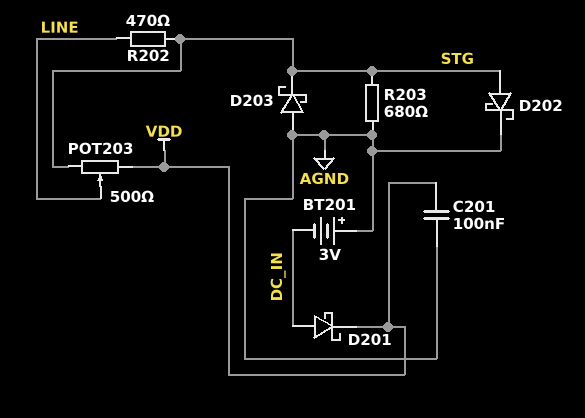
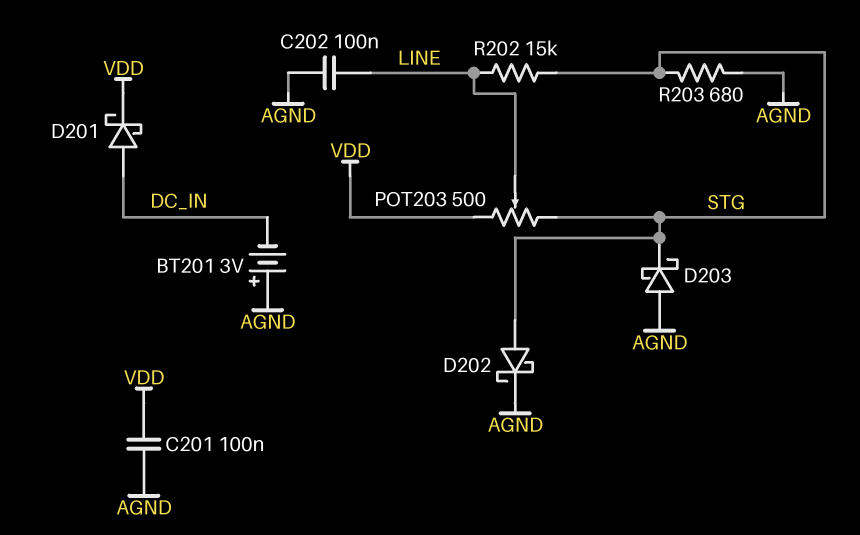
C202: none -> 100nF (AGND, LINE)
R202: 470 (LINE, STG) -> 15k (LINE, STG)

